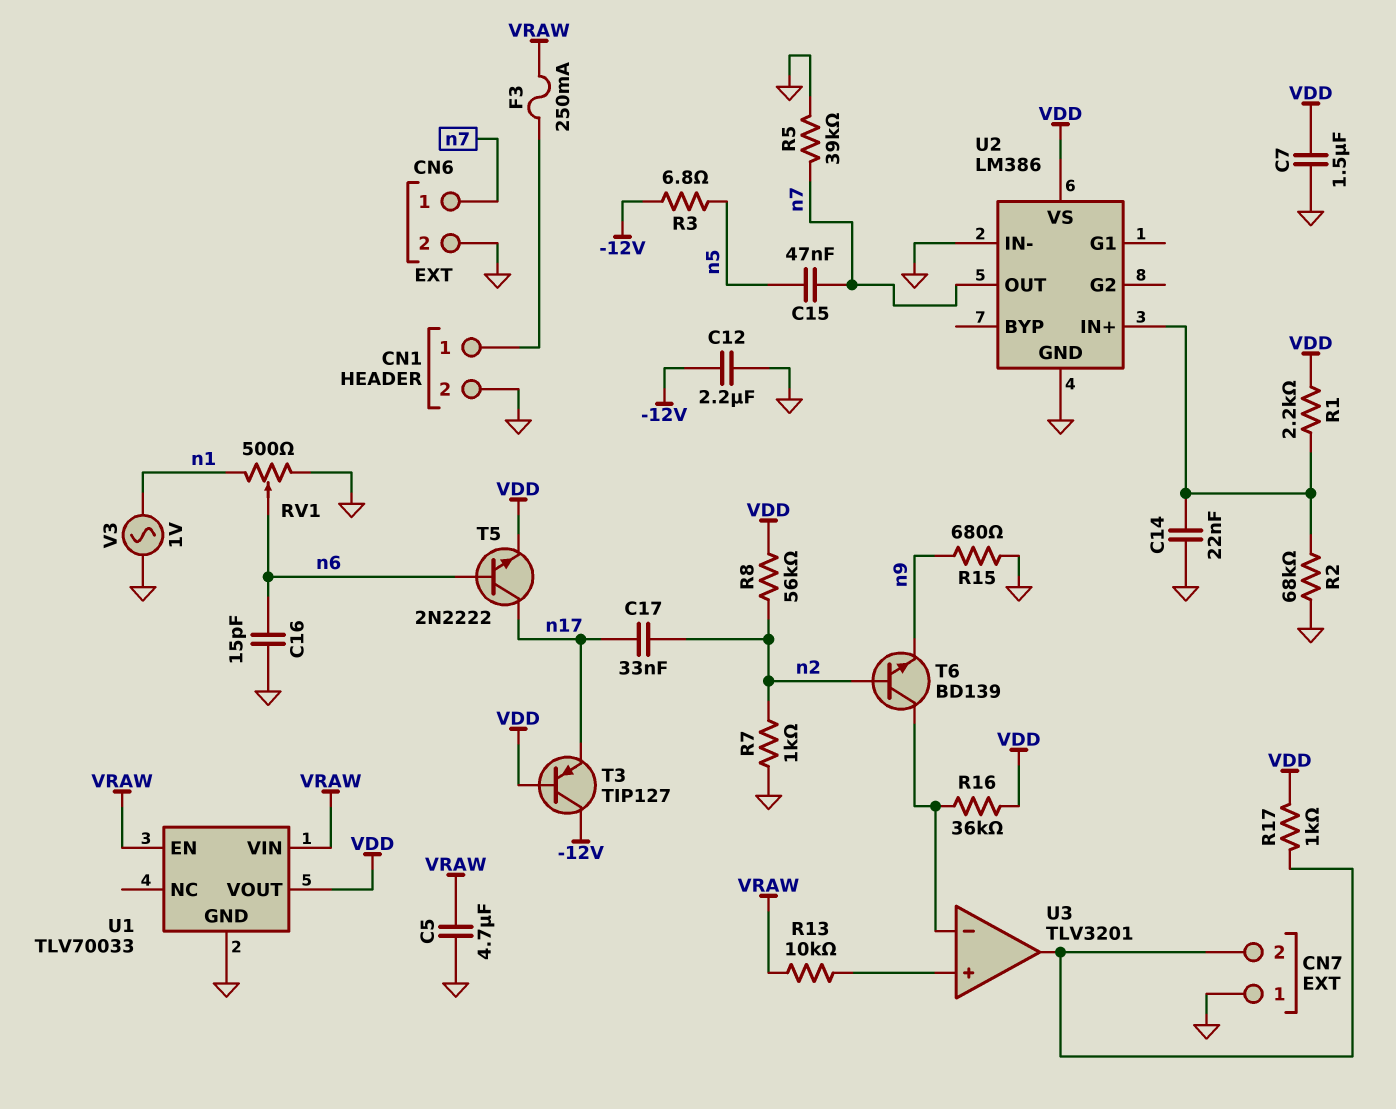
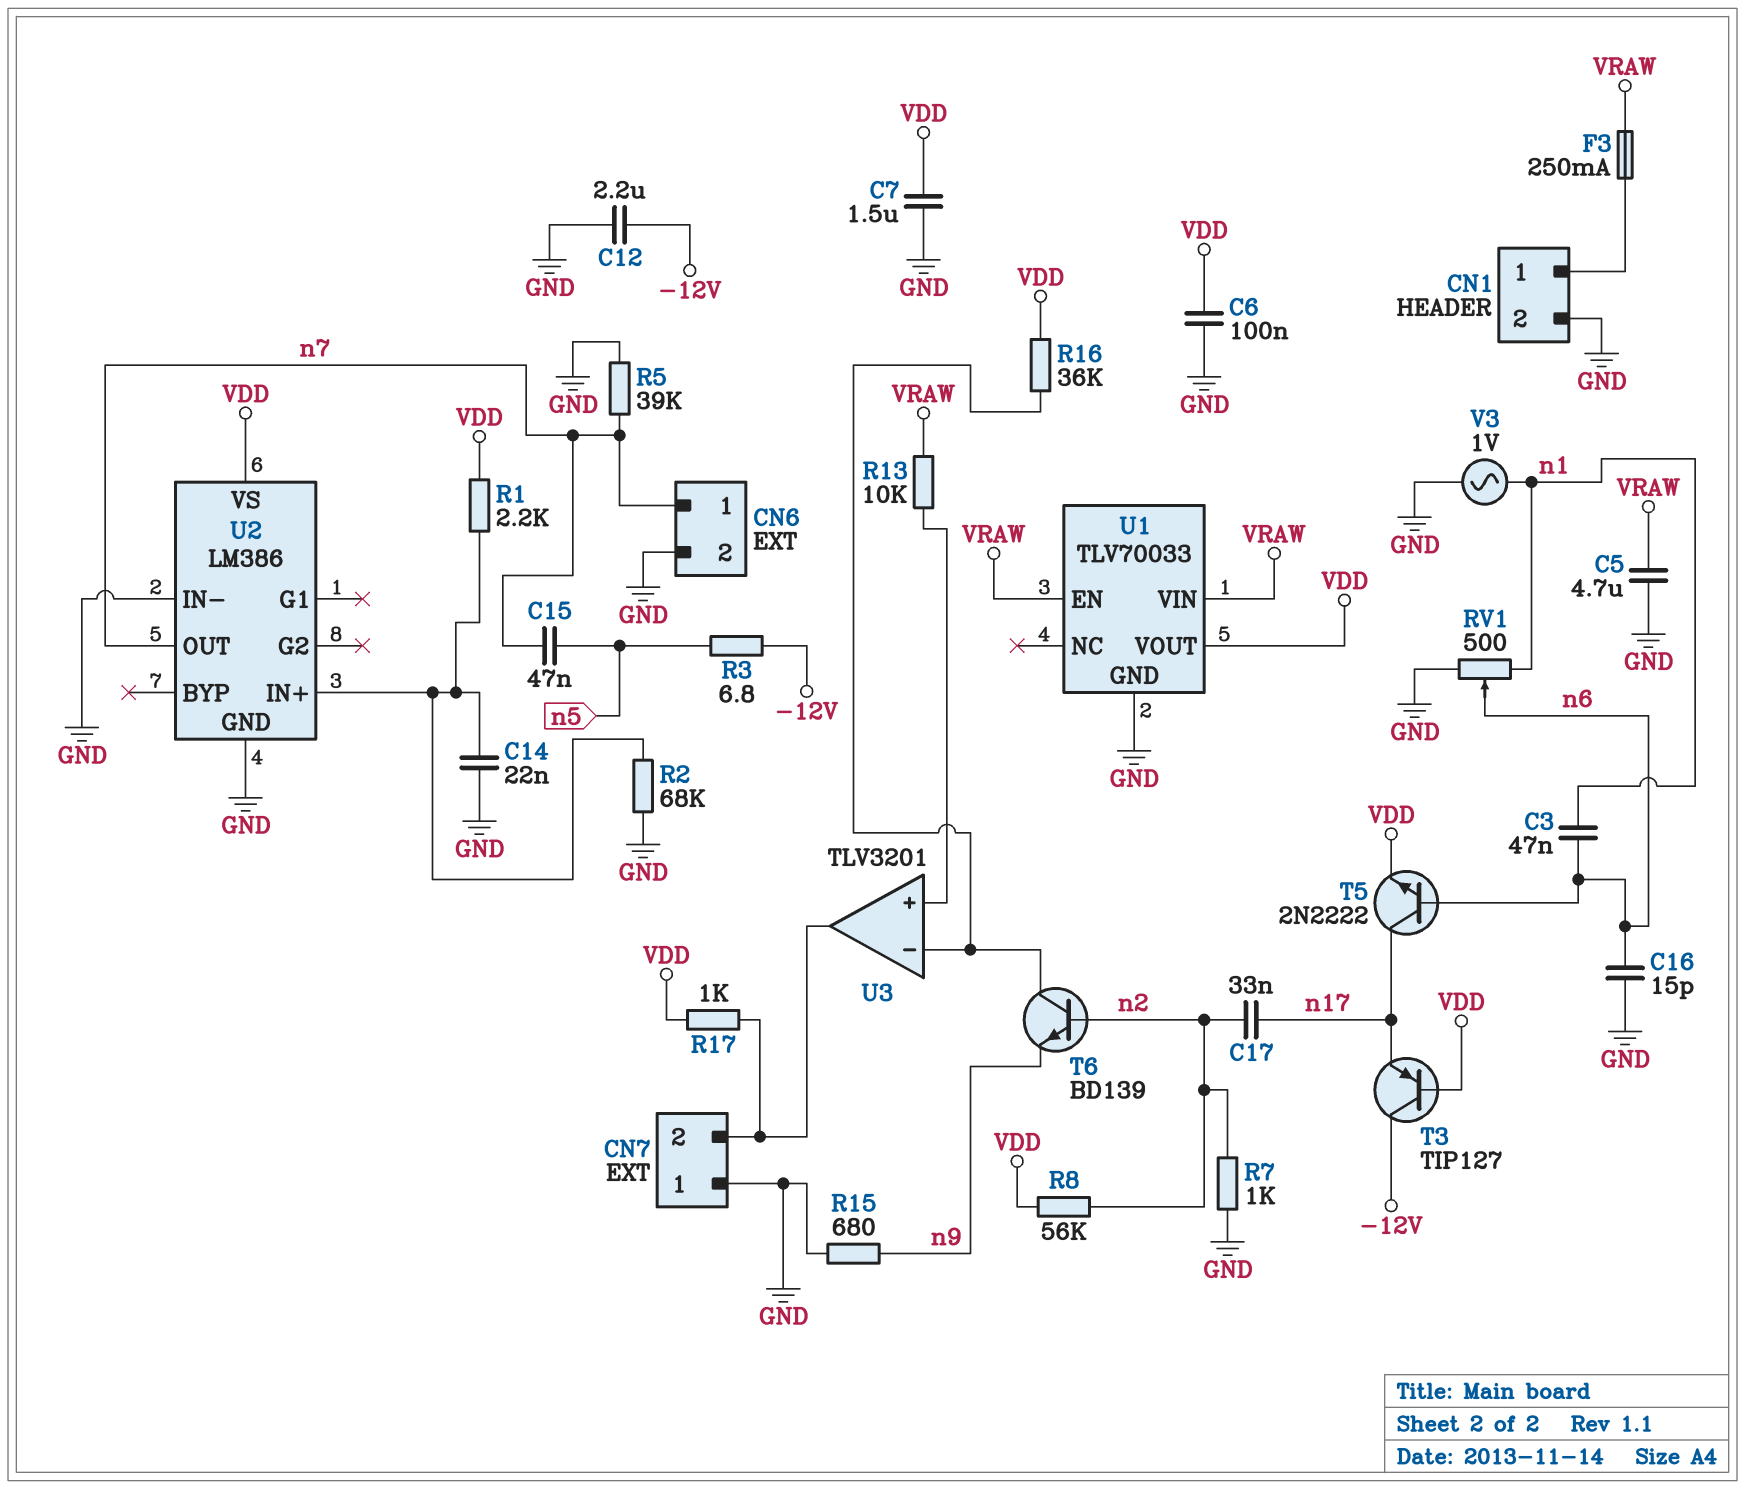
C3: none -> 47nF (n1, n6)
C6: none -> 100nF (GND, VDD)

